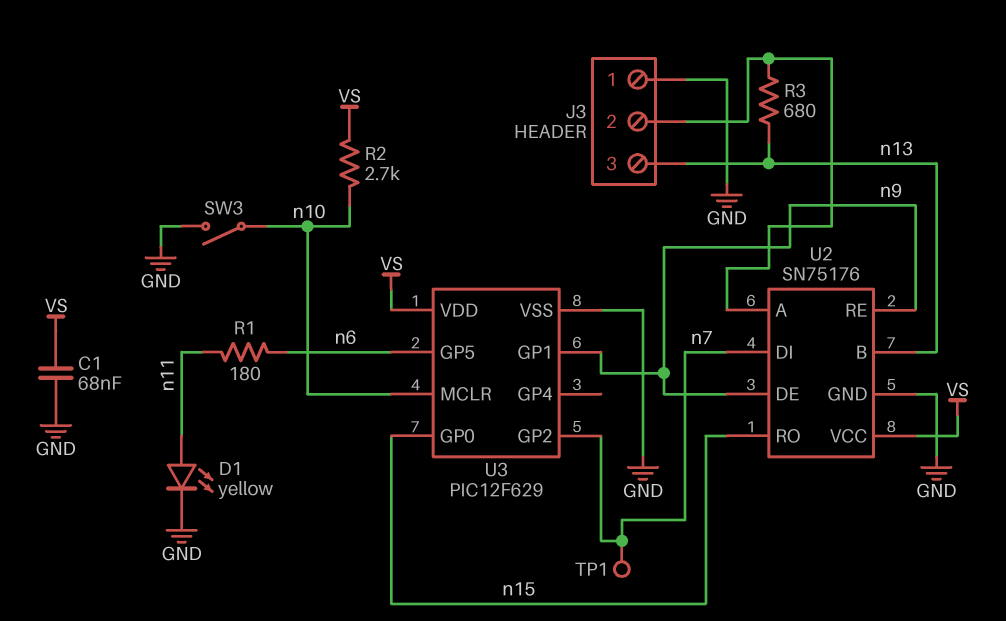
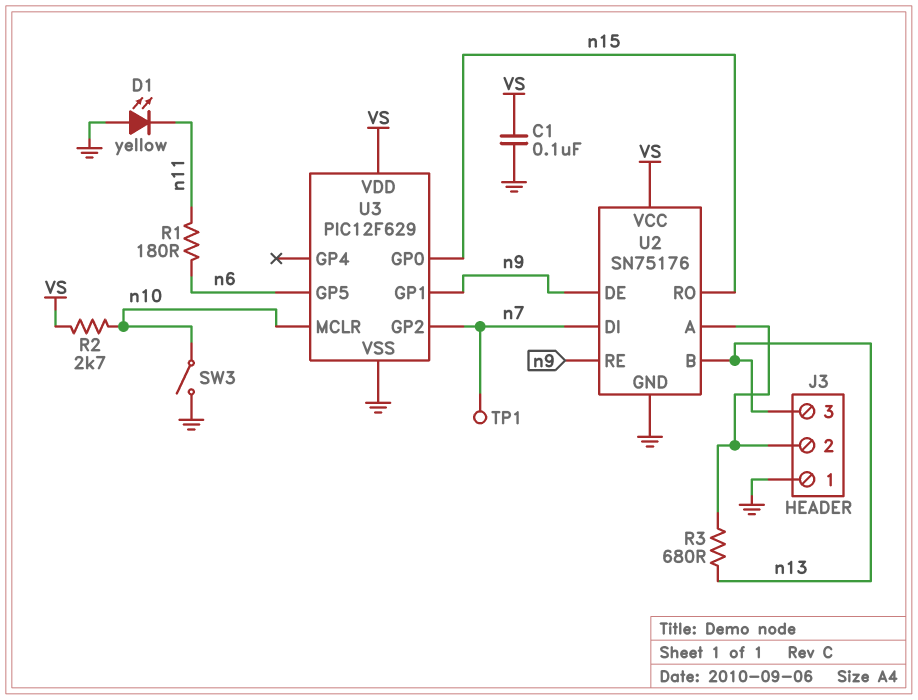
C1: 68nF (GND, VS) -> 100nF (GND, VS)
D1: LED yellow (A n11, K GND) -> LED yellow (A GND, K n11)

